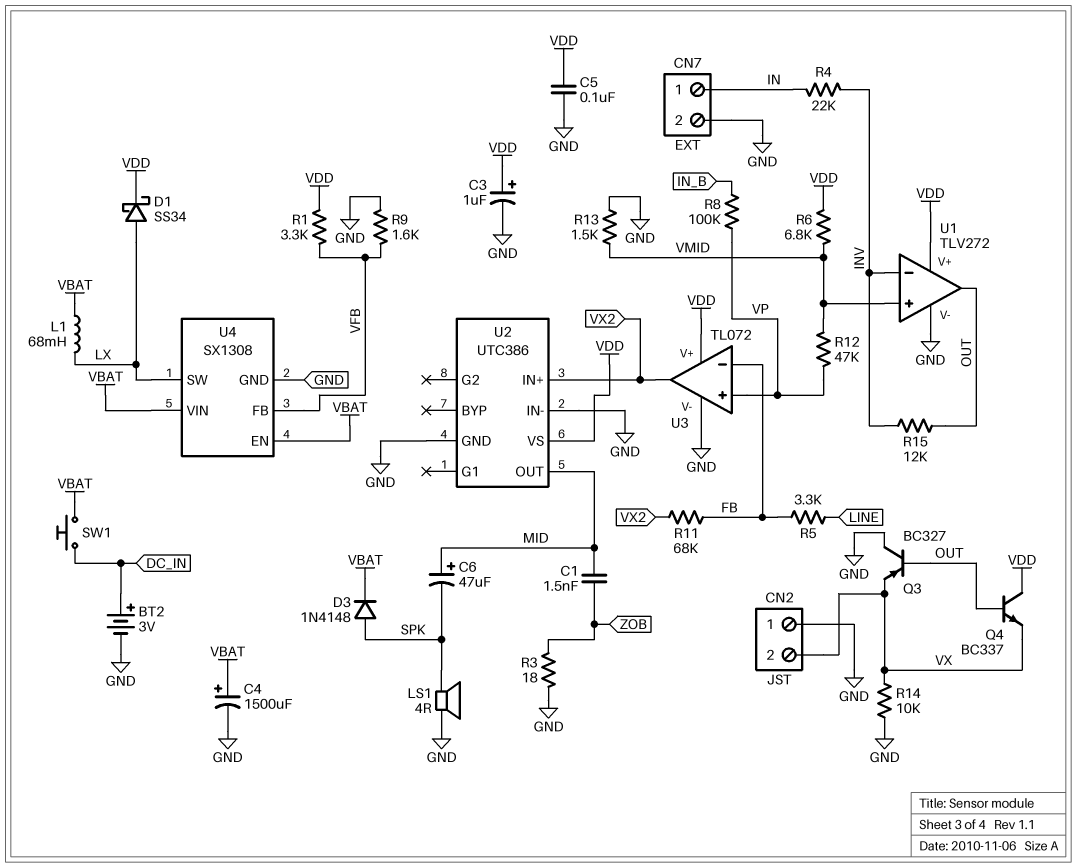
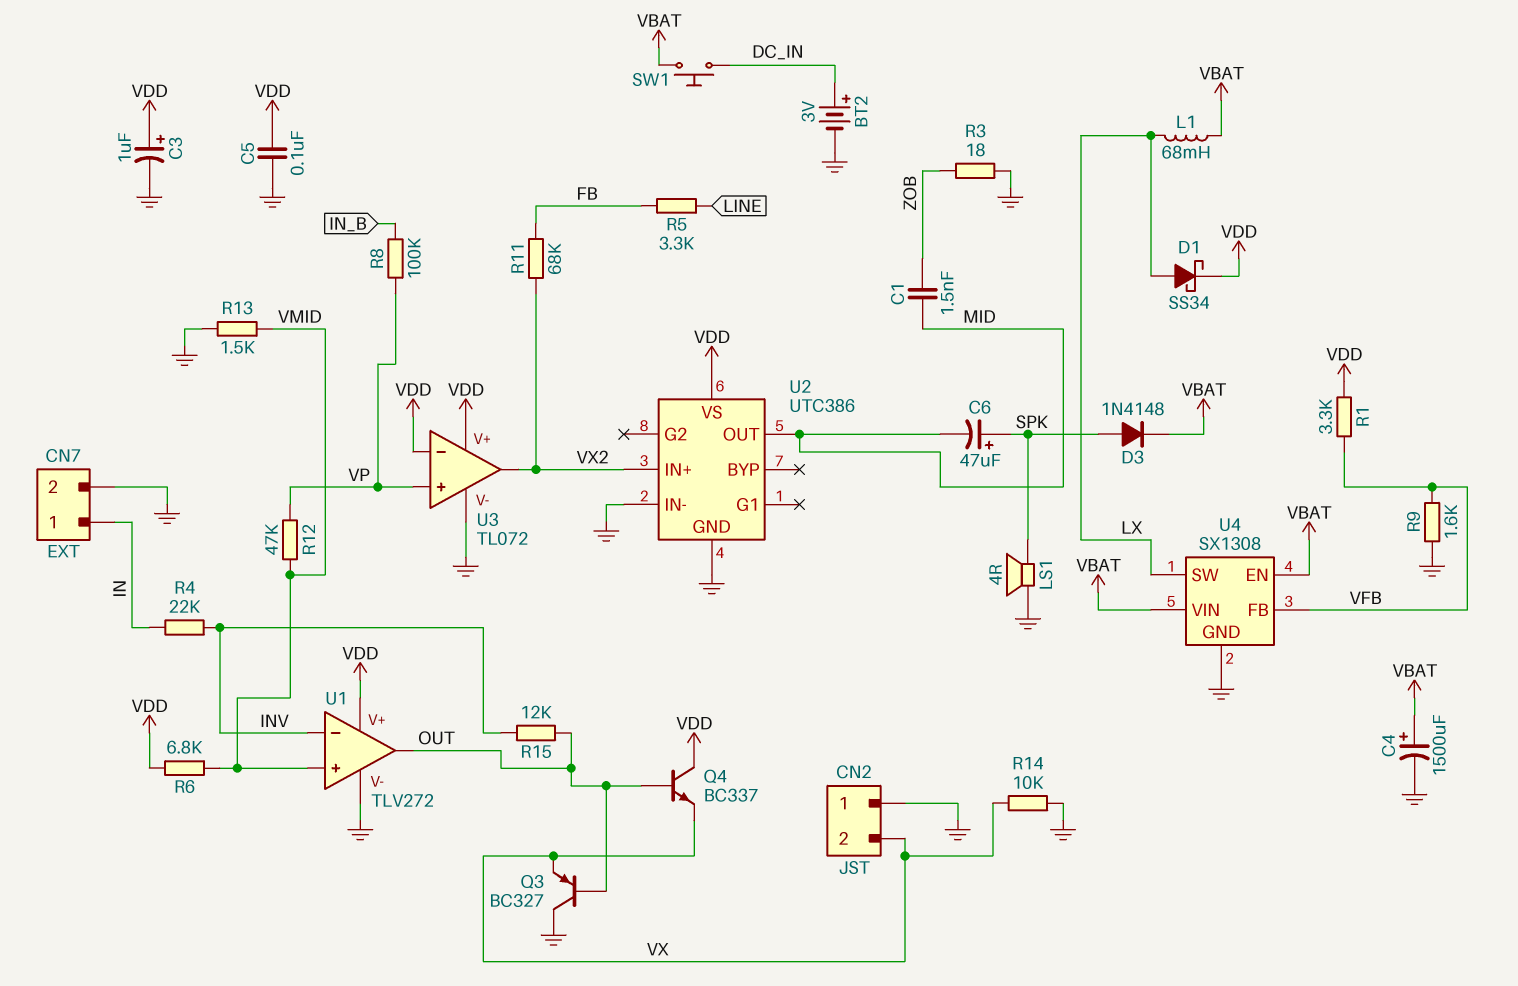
C6: 47uF (plus MID, minus SPK) -> 47uF (plus SPK, minus MID)
U3 pin in-: FB -> VDD

